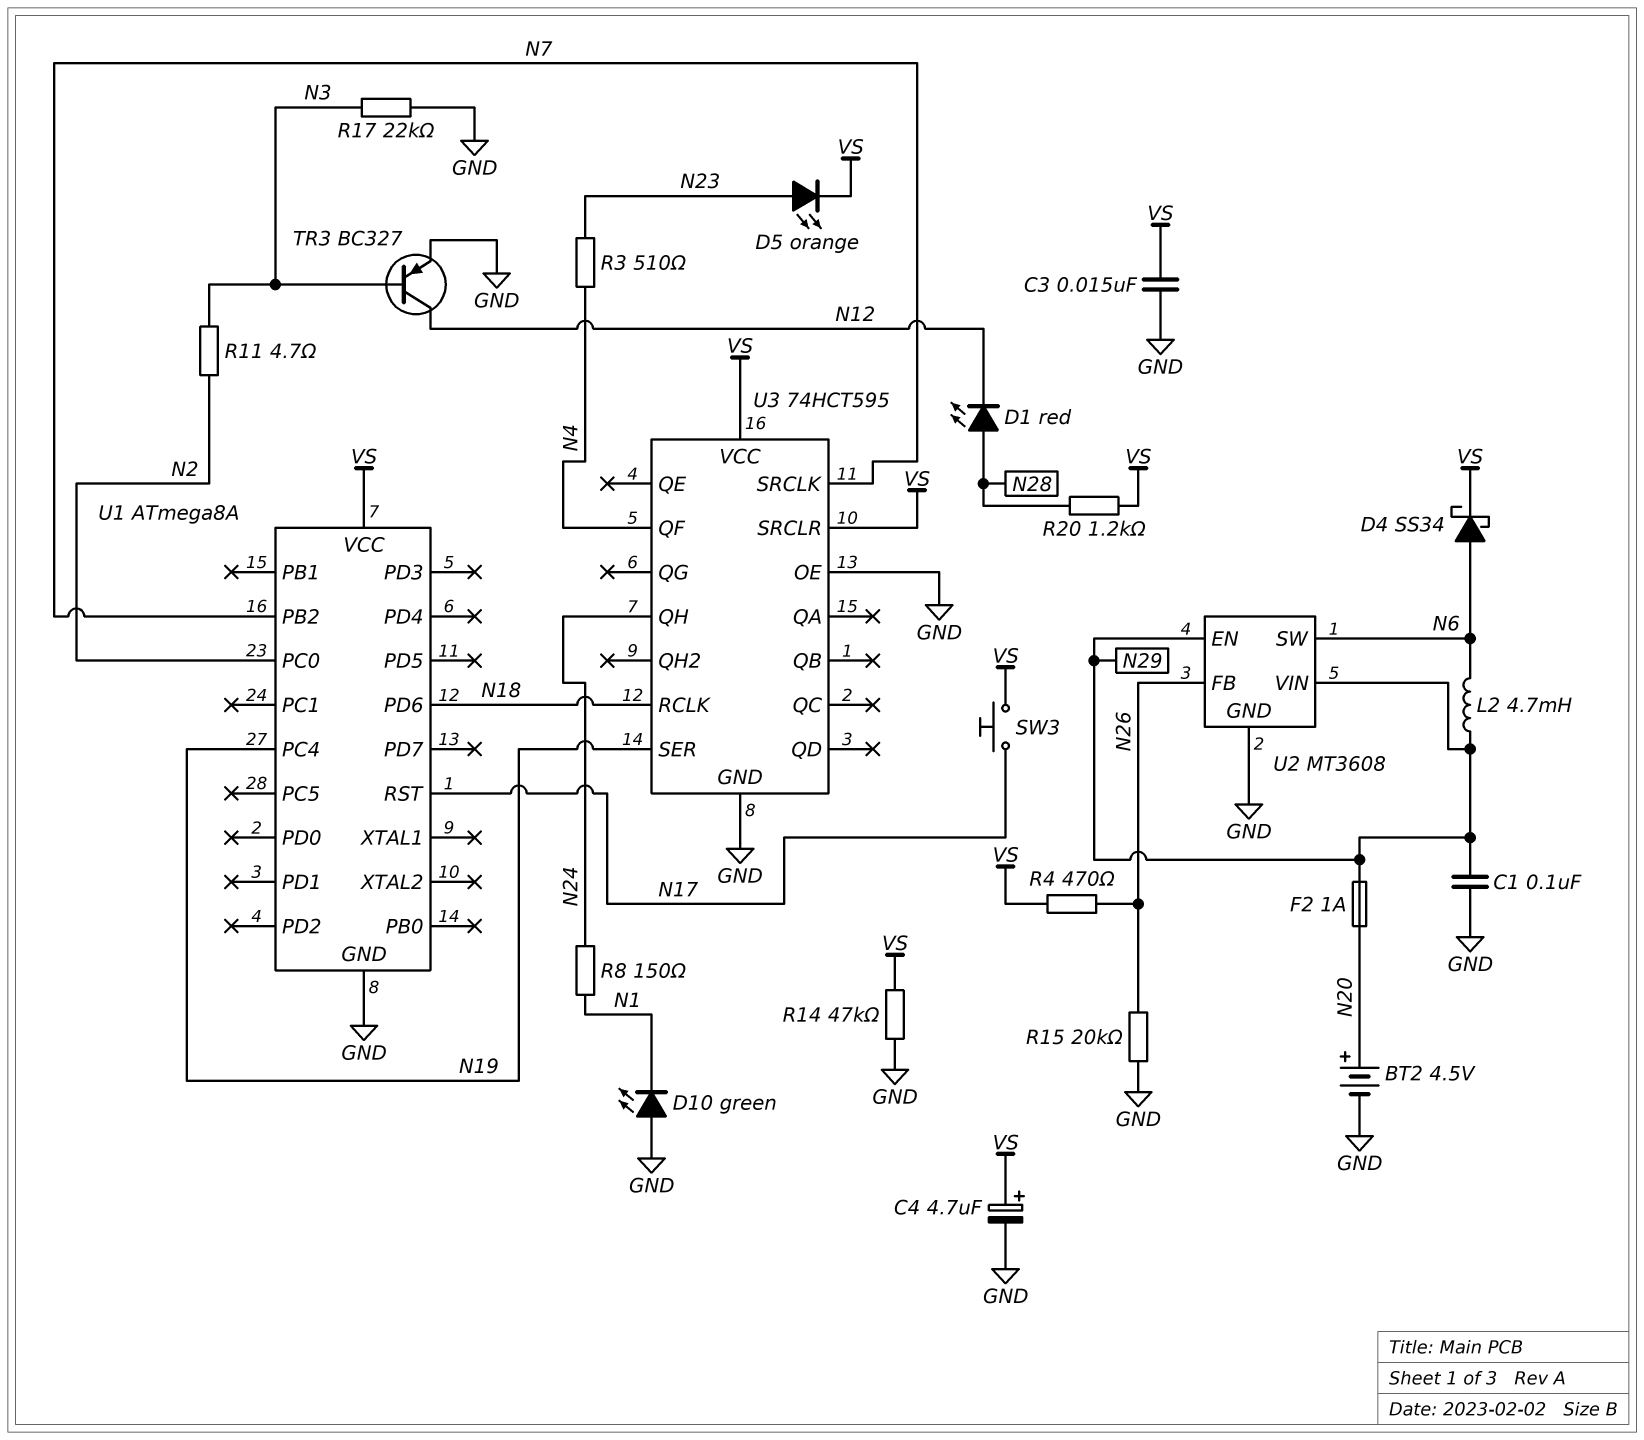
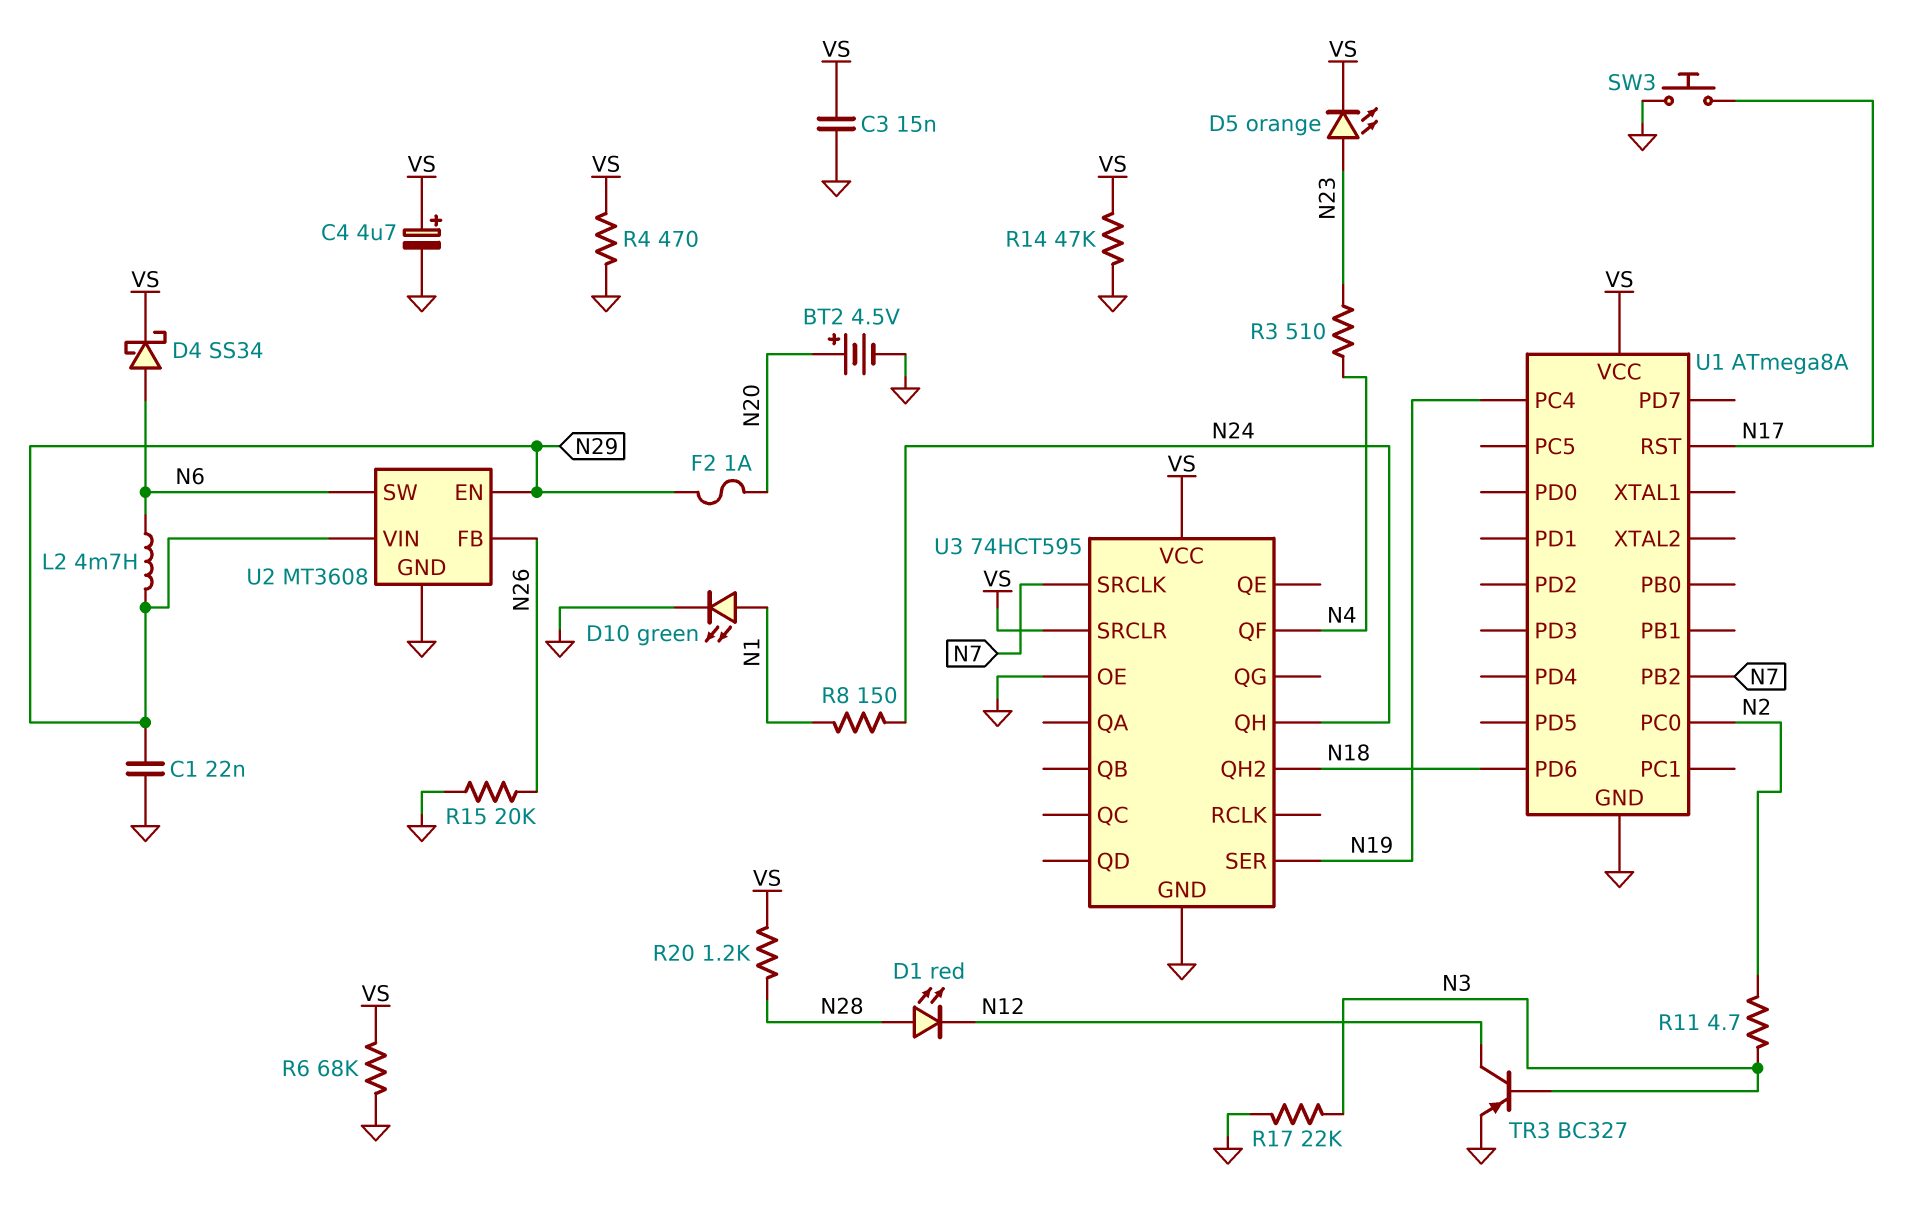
C1: 100nF (GND, N29) -> 22nF (GND, N29)
D10: LED green (A GND, K N1) -> LED green (A N1, K GND)
R4: 470 (N26, VS) -> 470 (GND, VS)
R6: none -> 68k (GND, VS)
SW3: button (N17, VS) -> button (GND, N17)
U3 pin QH2: none -> N18
U3 pin RCLK: N18 -> none

